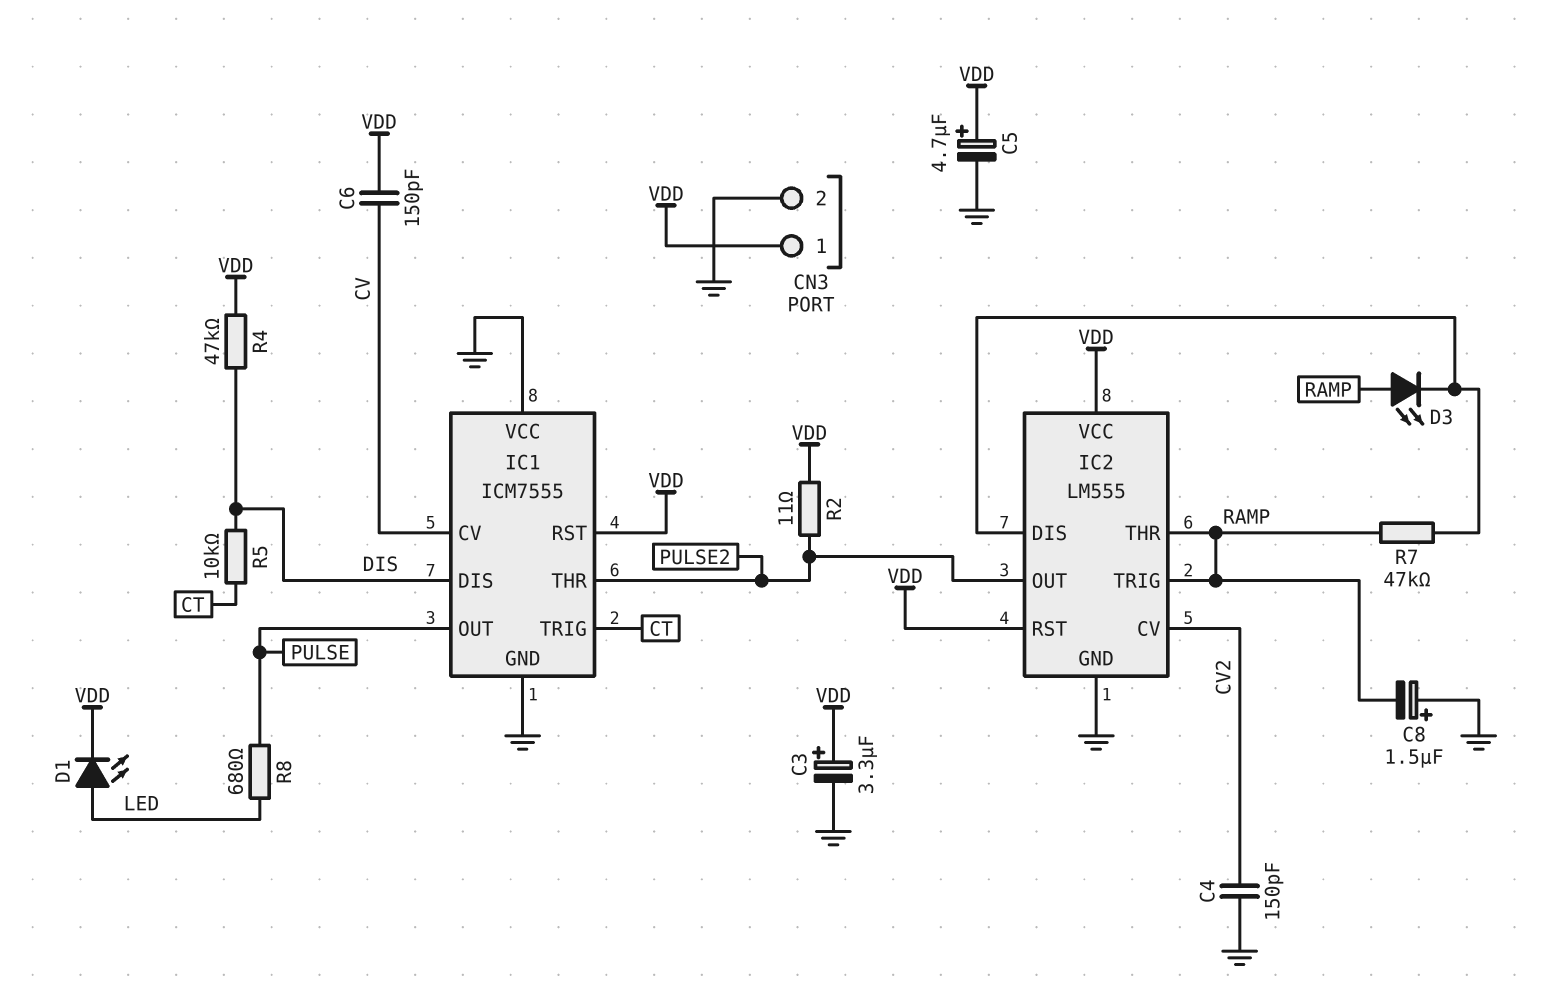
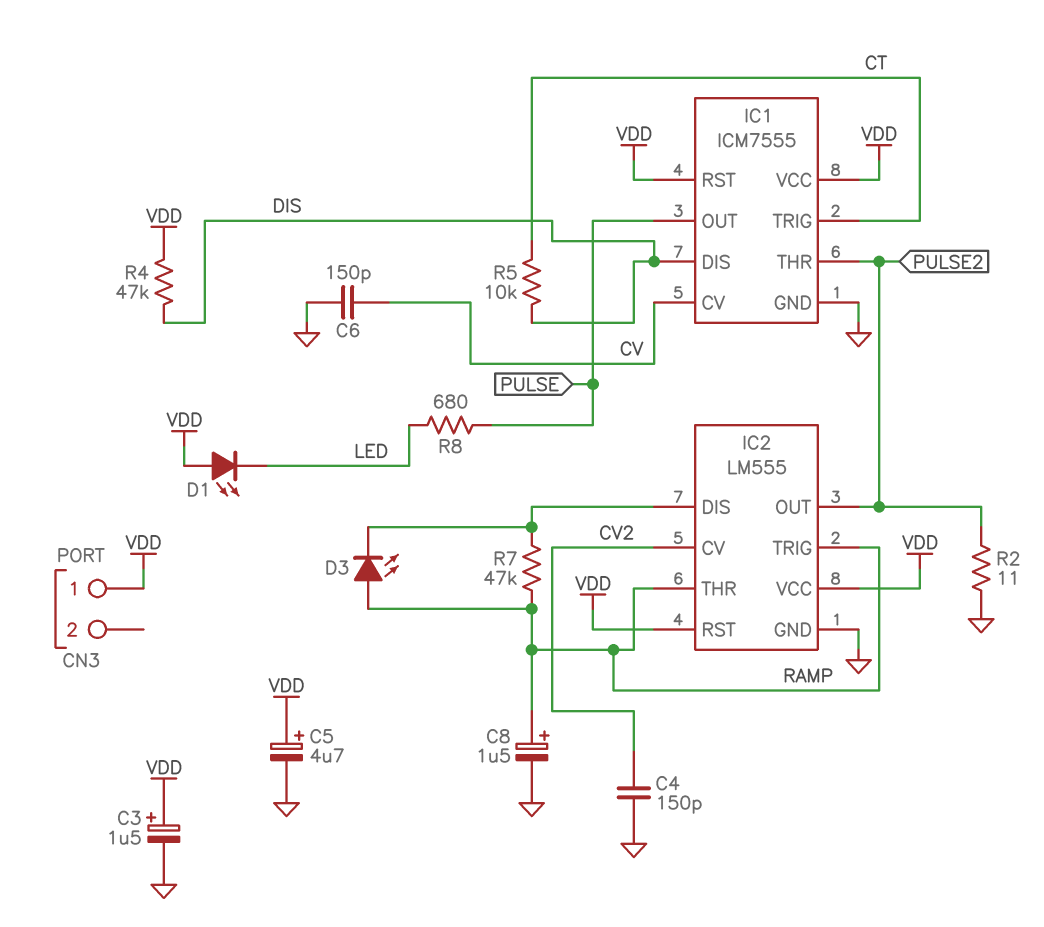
C3: 3.3uF (plus VDD, minus GND) -> 1.5uF (plus VDD, minus GND)
C6: 150pF (CV, VDD) -> 150pF (CV, GND)
C8: 1.5uF (plus GND, minus RAMP) -> 1.5uF (plus RAMP, minus GND)
CN3 pin 2: GND -> none
D1: LED (A LED, K VDD) -> LED (A VDD, K LED)
IC1 pin VCC: GND -> VDD
R2: 11 (PULSE2, VDD) -> 11 (GND, PULSE2)

